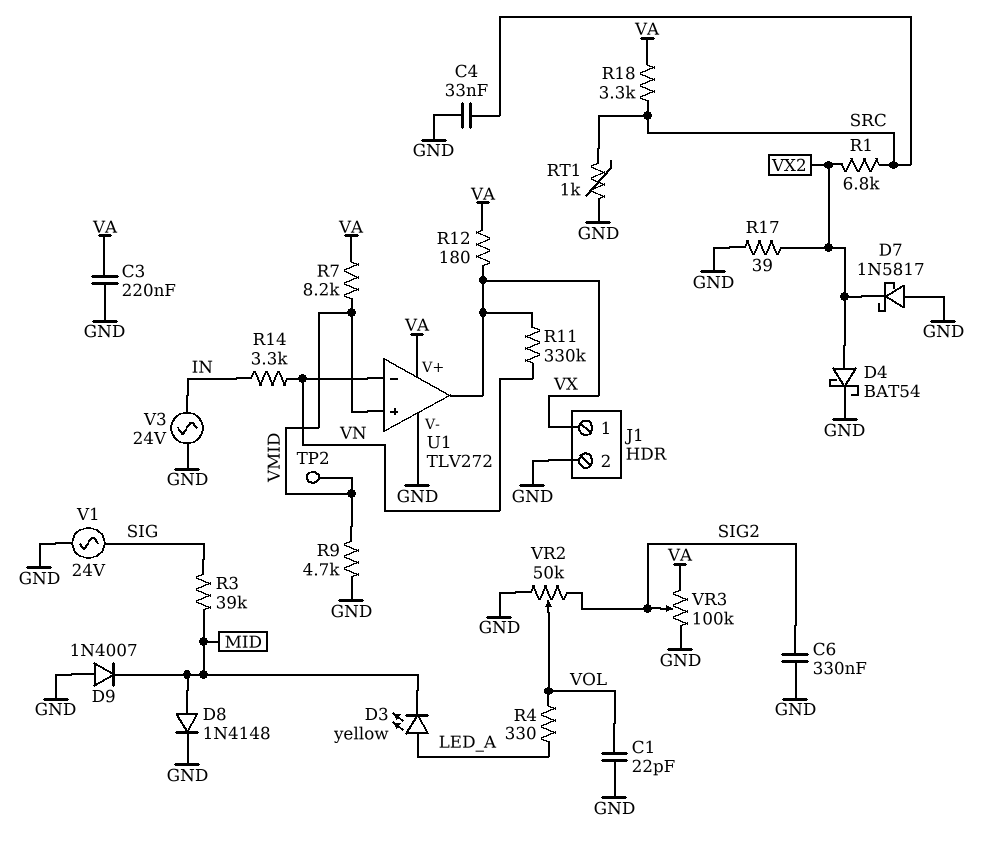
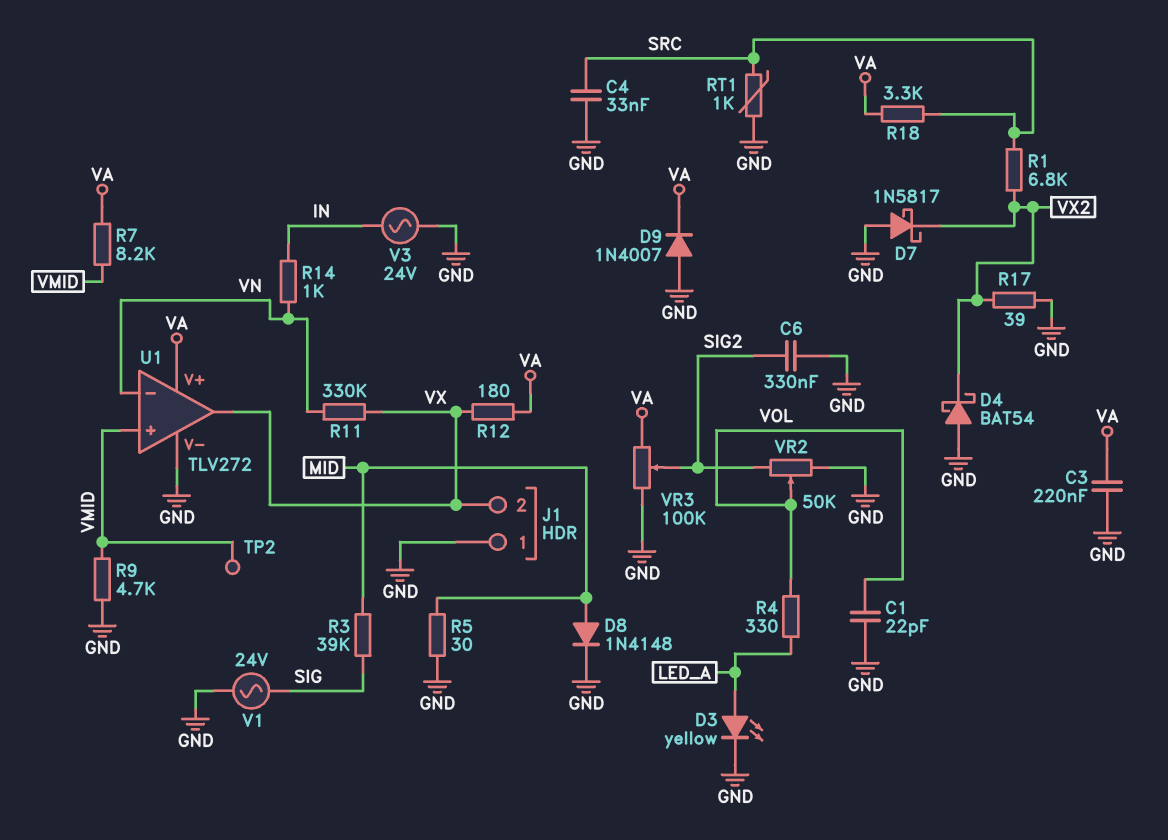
D3: LED yellow (A LED_A, K MID) -> LED yellow (A LED_A, K GND)
D4: schottky BAT54 (A VX2, K GND) -> schottky BAT54 (A GND, K VX2)
D9: diode 1N4007 (A GND, K MID) -> diode 1N4007 (A GND, K VA)
J1 pin 1: VX -> GND
J1 pin 2: GND -> VX
R5: none -> 30 (GND, MID)
R14: 3.3k (IN, VN) -> 1k (IN, VN)

